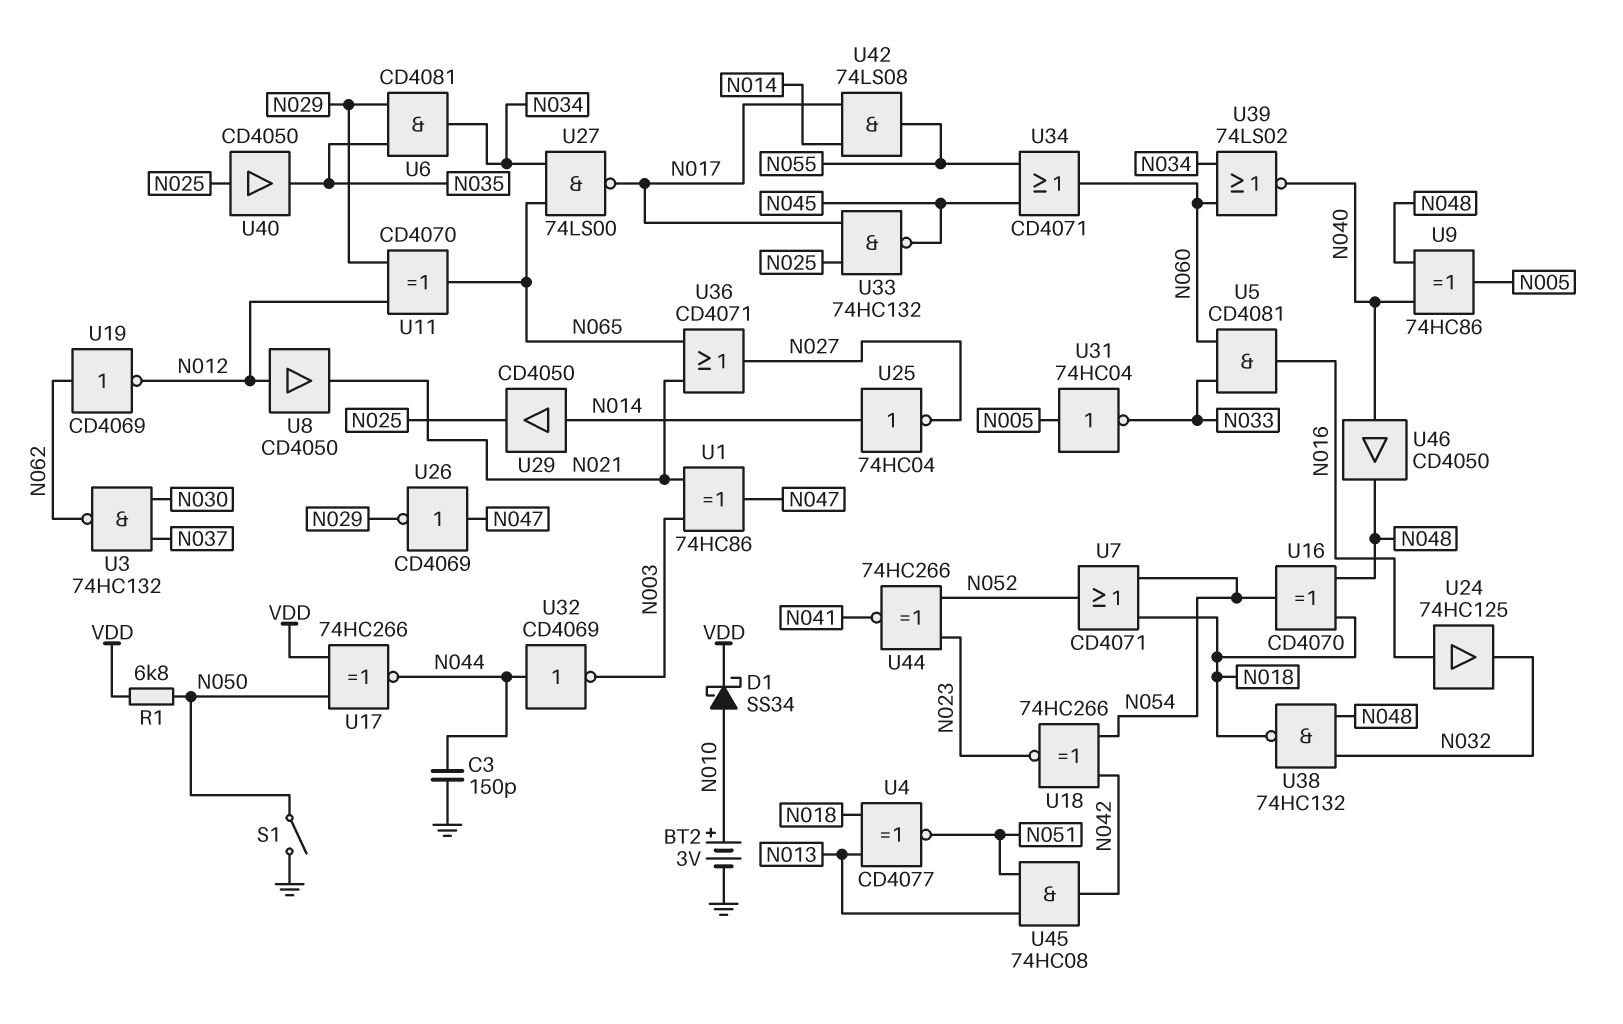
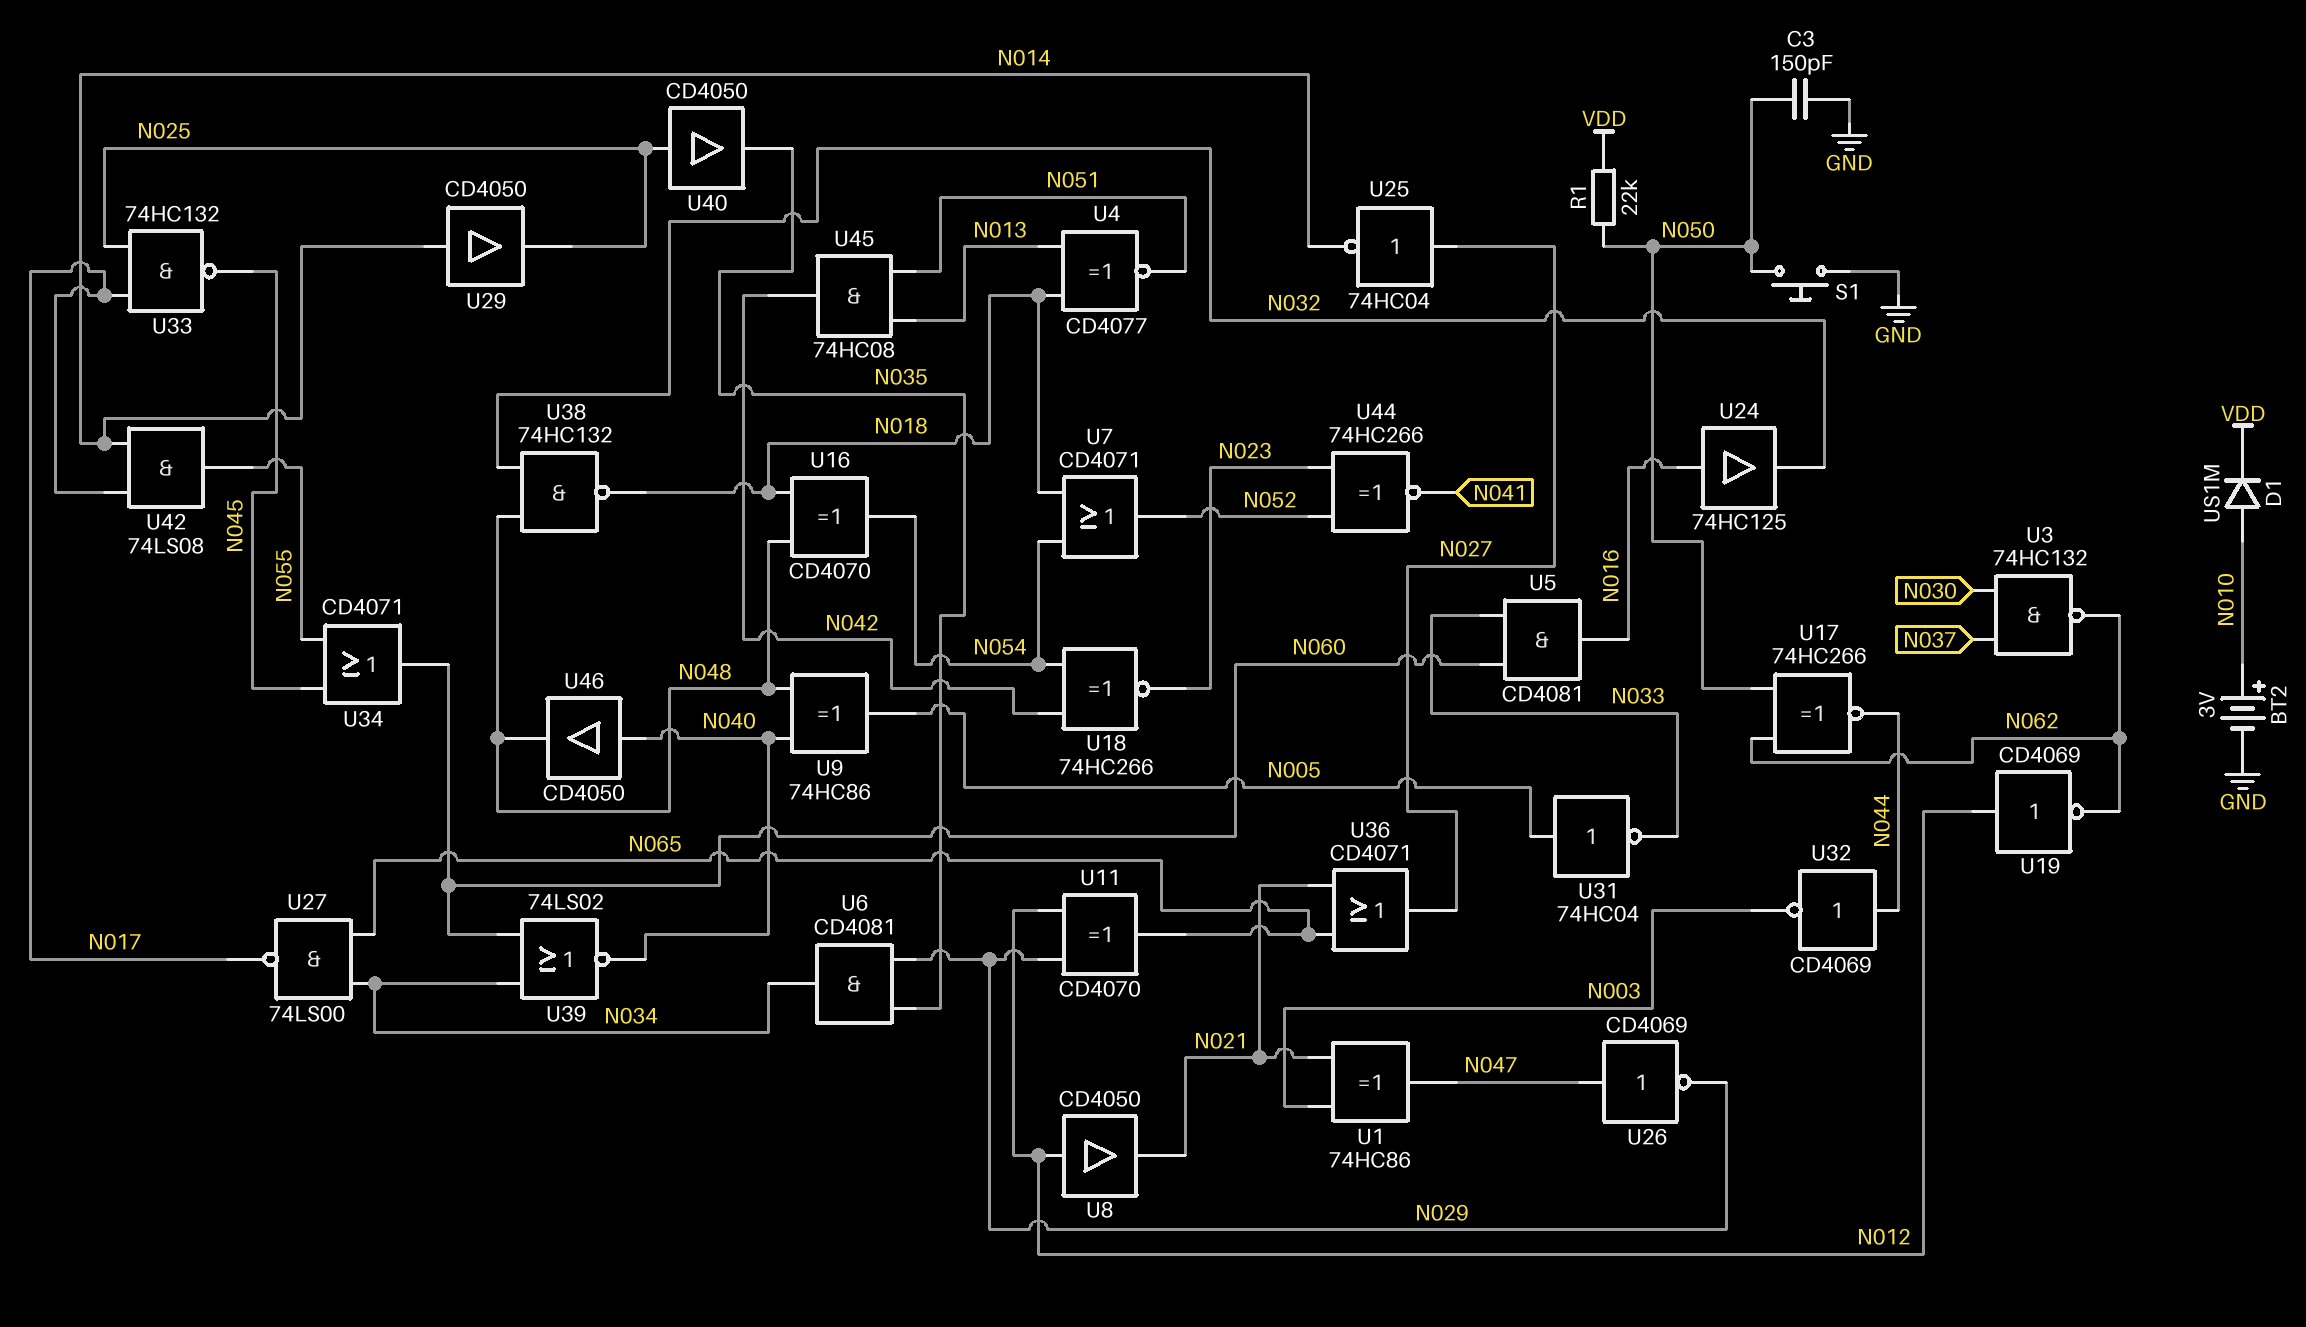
C3: 150pF (GND, N044) -> 150pF (GND, N050)
D1: schottky SS34 (A N010, K VDD) -> diode US1M (A N010, K VDD)
R1: 6.8k (N050, VDD) -> 22k (N050, VDD)
S1: switch (GND, N050) -> button (GND, N050)
U17: XNOR 74HC266 (in N050, in VDD, out N044) -> XNOR 74HC266 (in N050, in N062, out N044)
U19: NOT CD4069 (in N062, out N012) -> NOT CD4069 (in N012, out N062)
U25: NOT 74HC04 (in N014, out N027) -> NOT 74HC04 (in N027, out N014)

